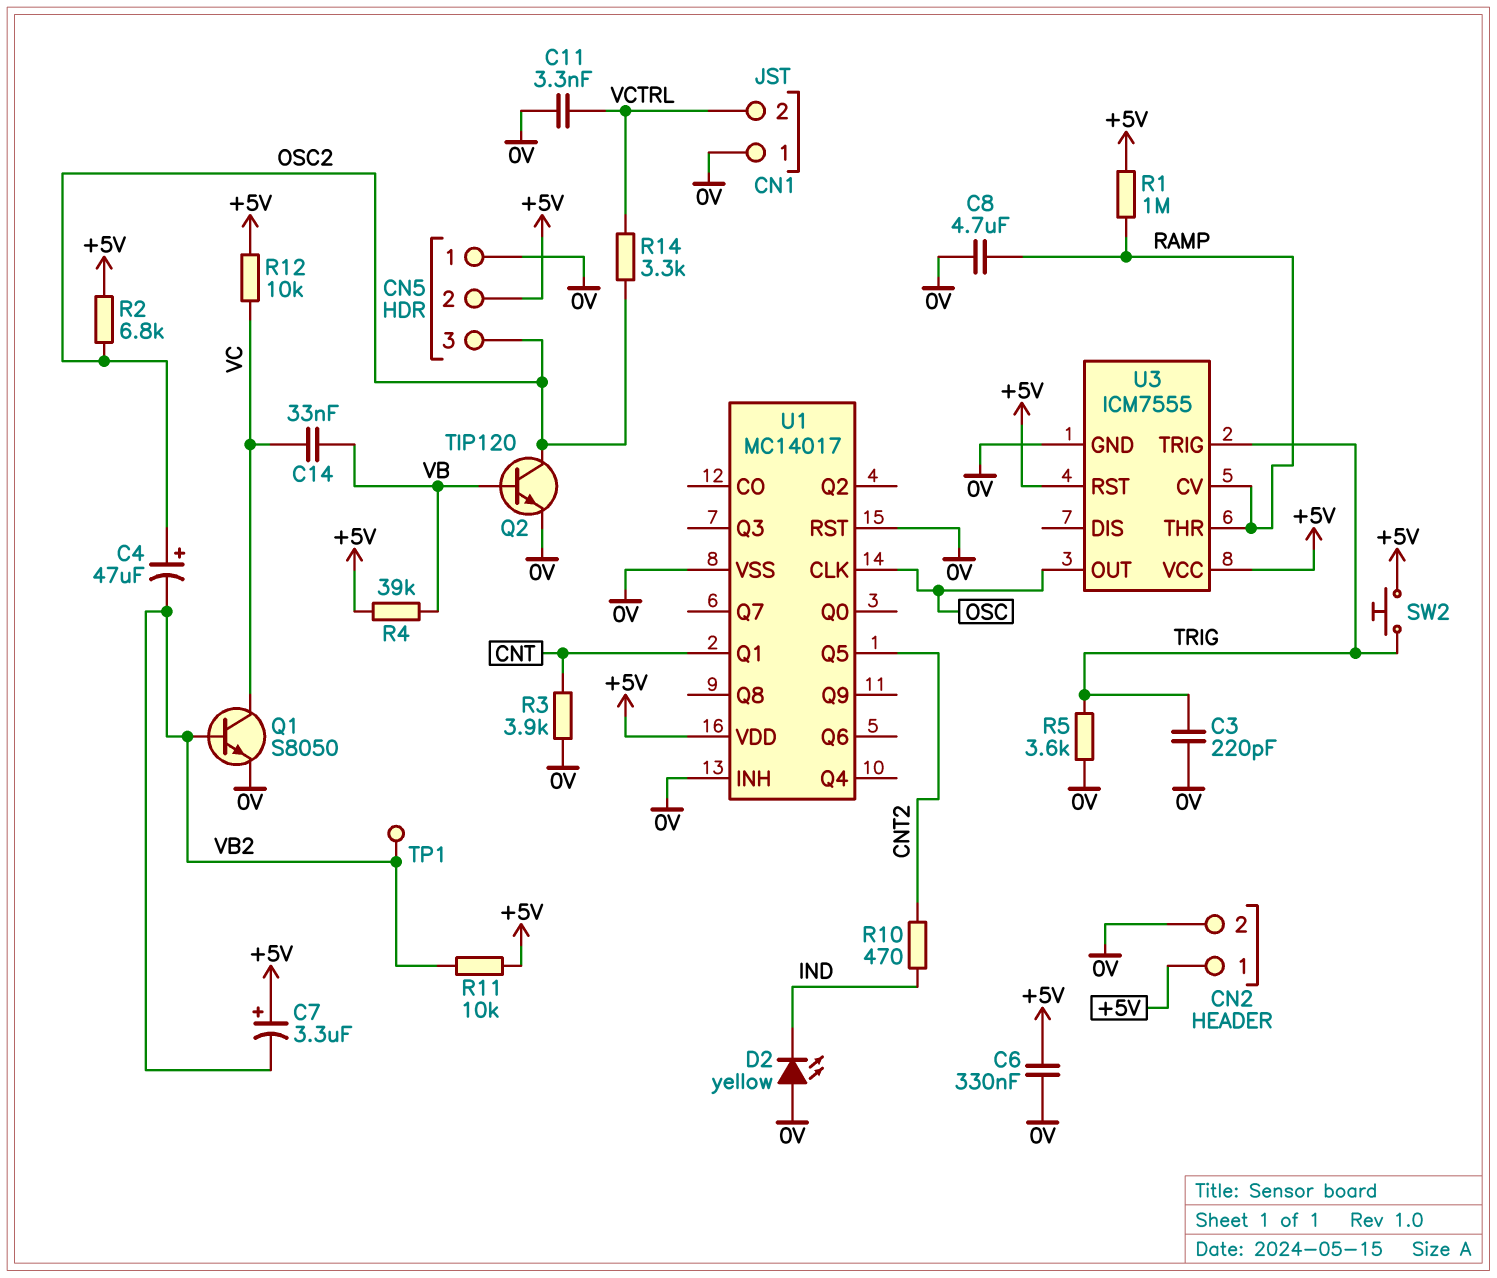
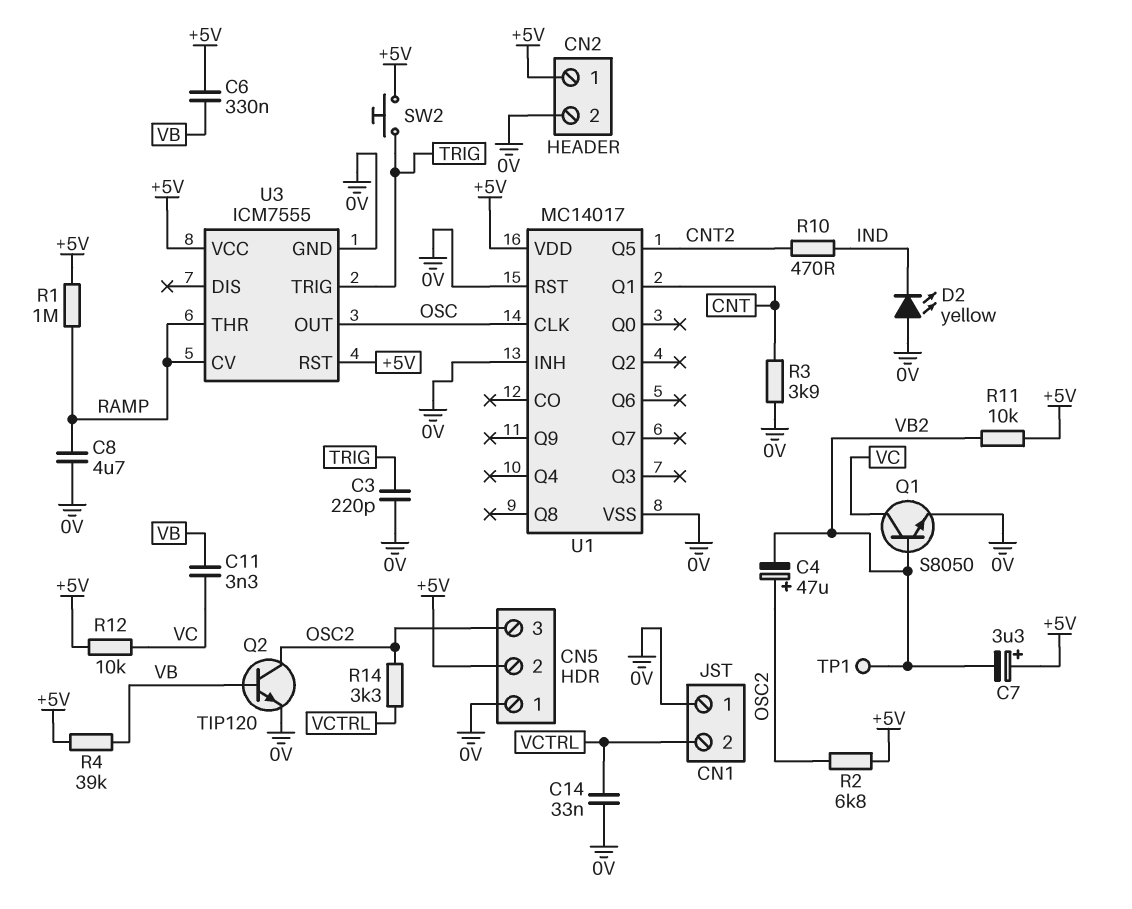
C6: 330nF (+5V, 0V) -> 330nF (+5V, VB)
C11: 3.3nF (0V, VCTRL) -> 3.3nF (VB, VC)
C14: 33nF (VB, VC) -> 33nF (0V, VCTRL)
R5: 3.6k (0V, TRIG) -> none

